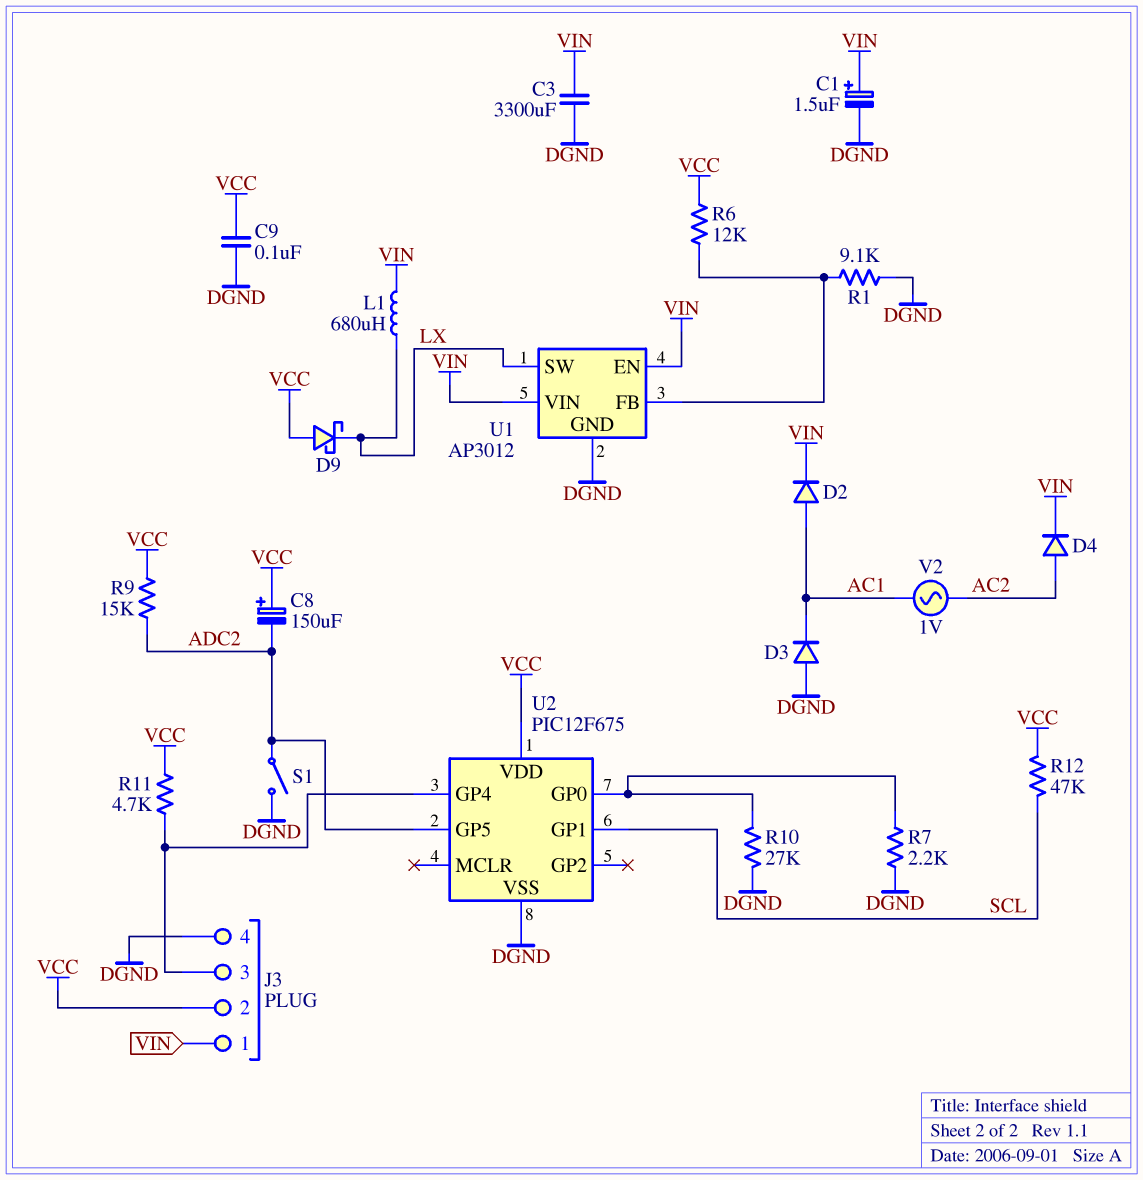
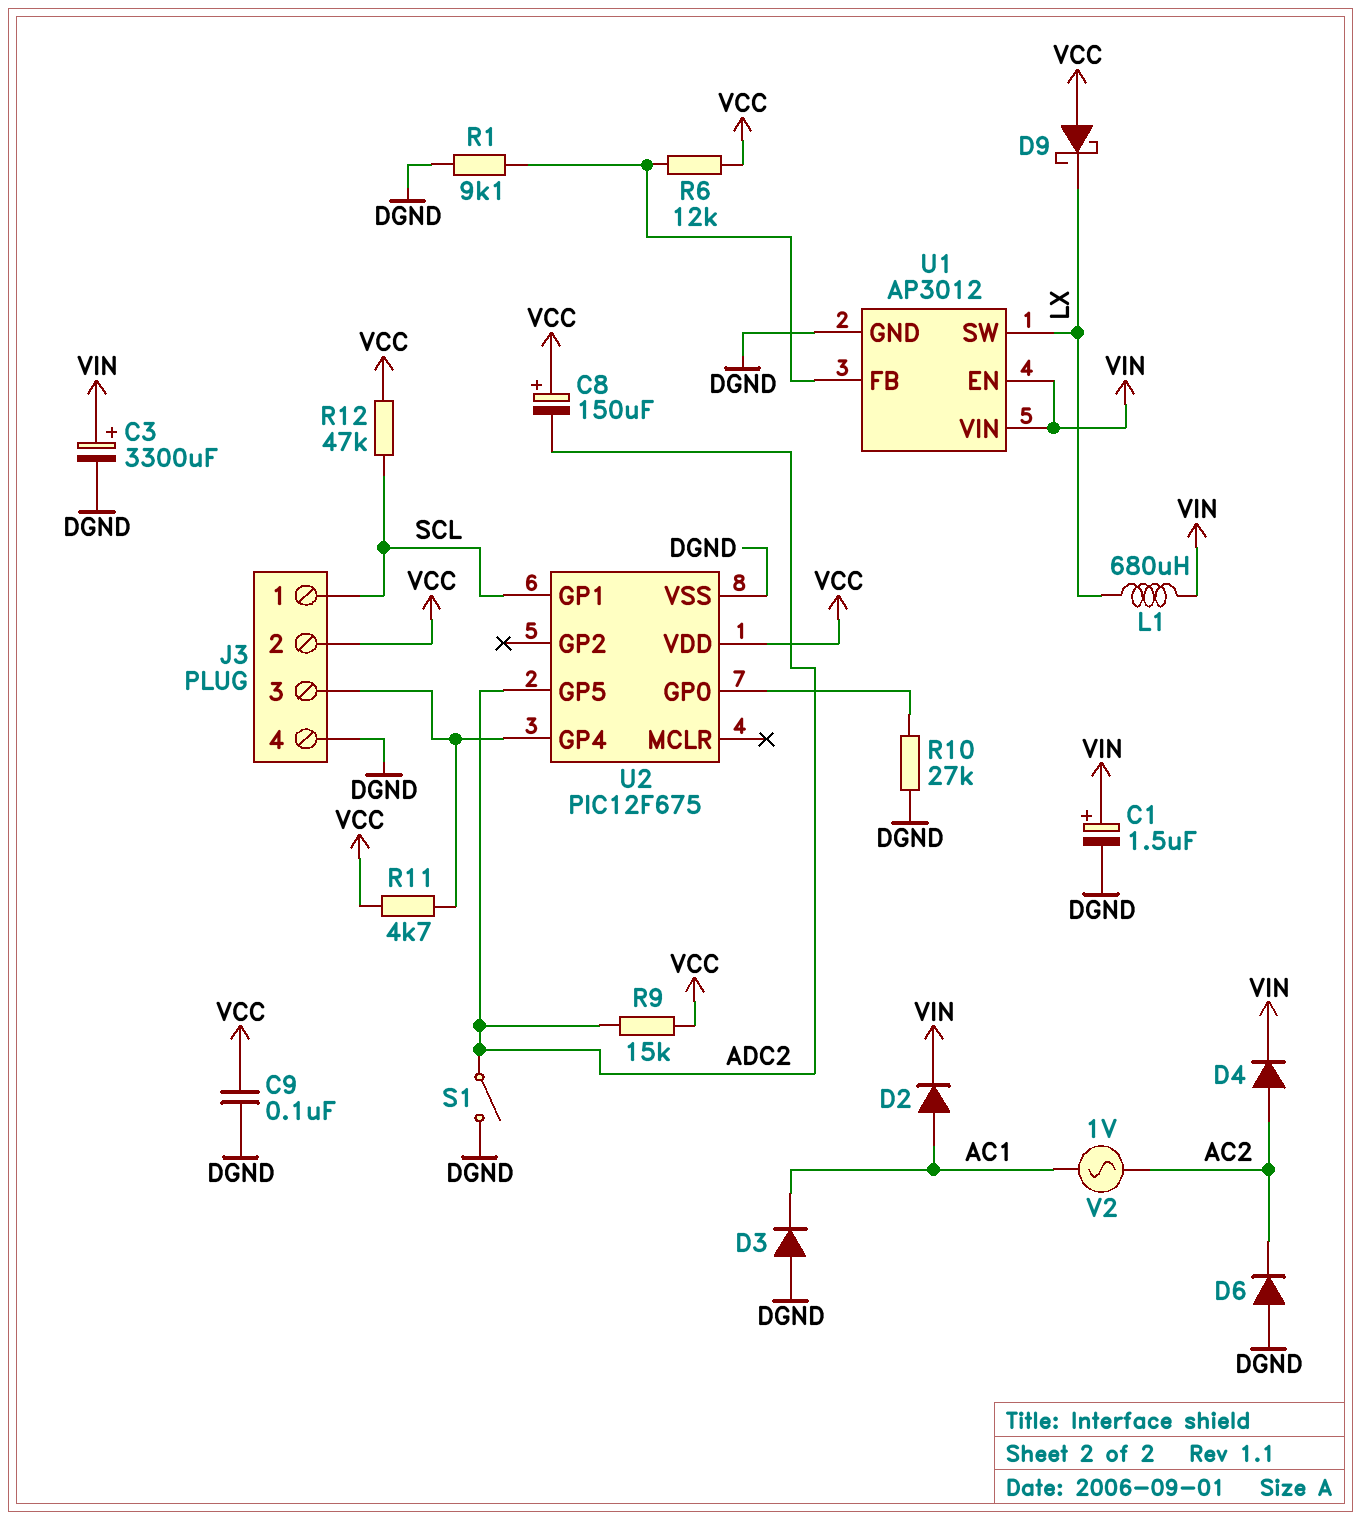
C3: 3300uF (DGND, VIN) -> 3300uF (plus VIN, minus DGND)
D6: none -> diode (A DGND, K AC2)
J3 pin 1: VIN -> SCL
R7: 2.2k (DGND, U2/GP0) -> none

